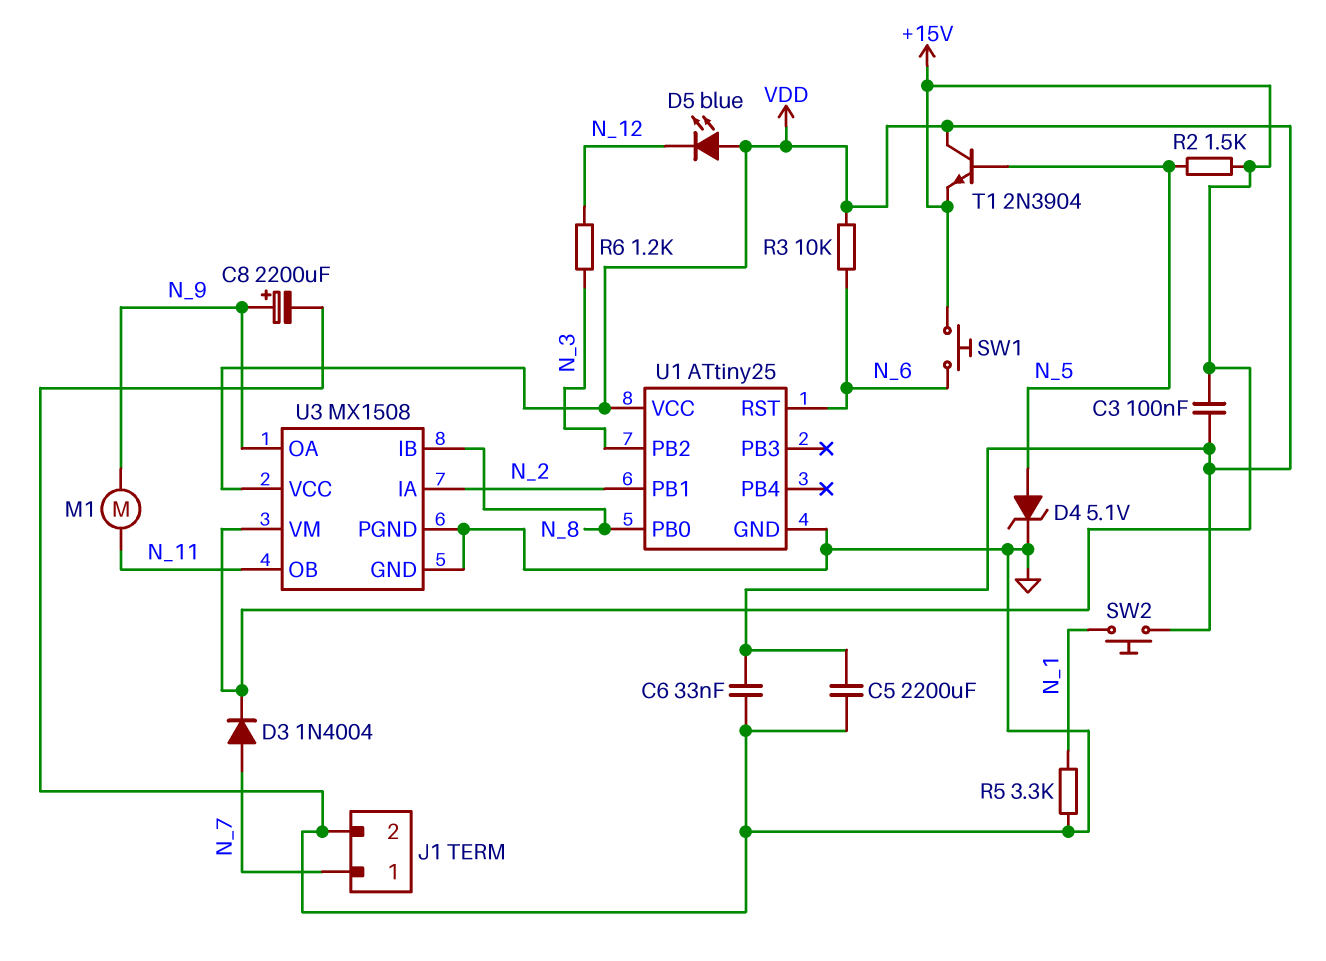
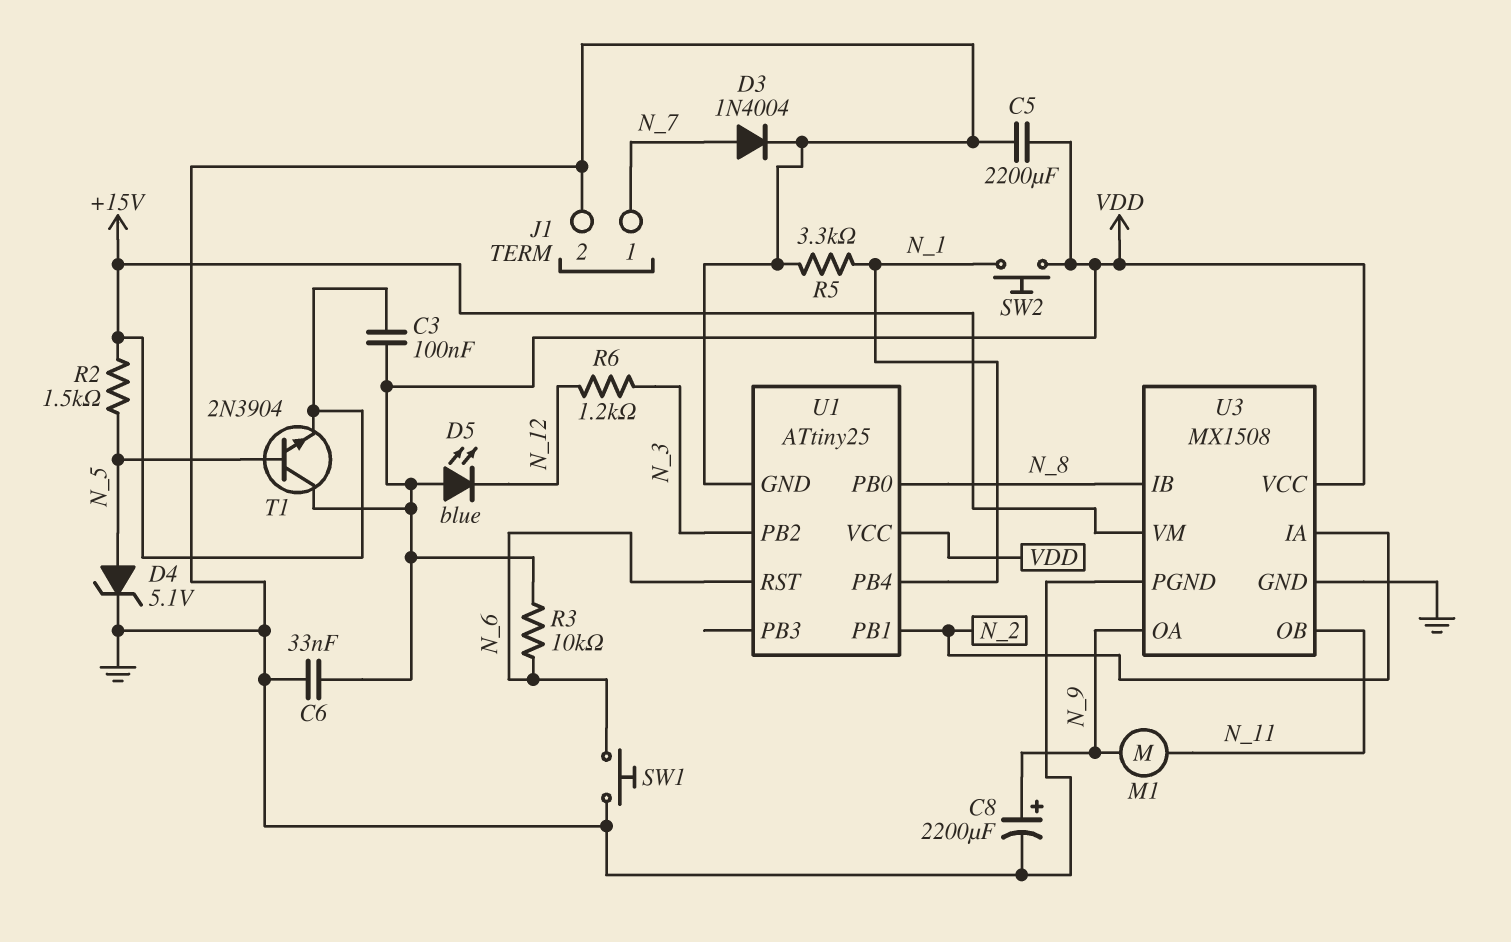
D3: diode 1N4004 (A N_7, K +15V) -> diode 1N4004 (A N_7, K GND)
SW1: button (+15V, N_6) -> button (GND, N_6)
U1 pin PB4: none -> N_1

